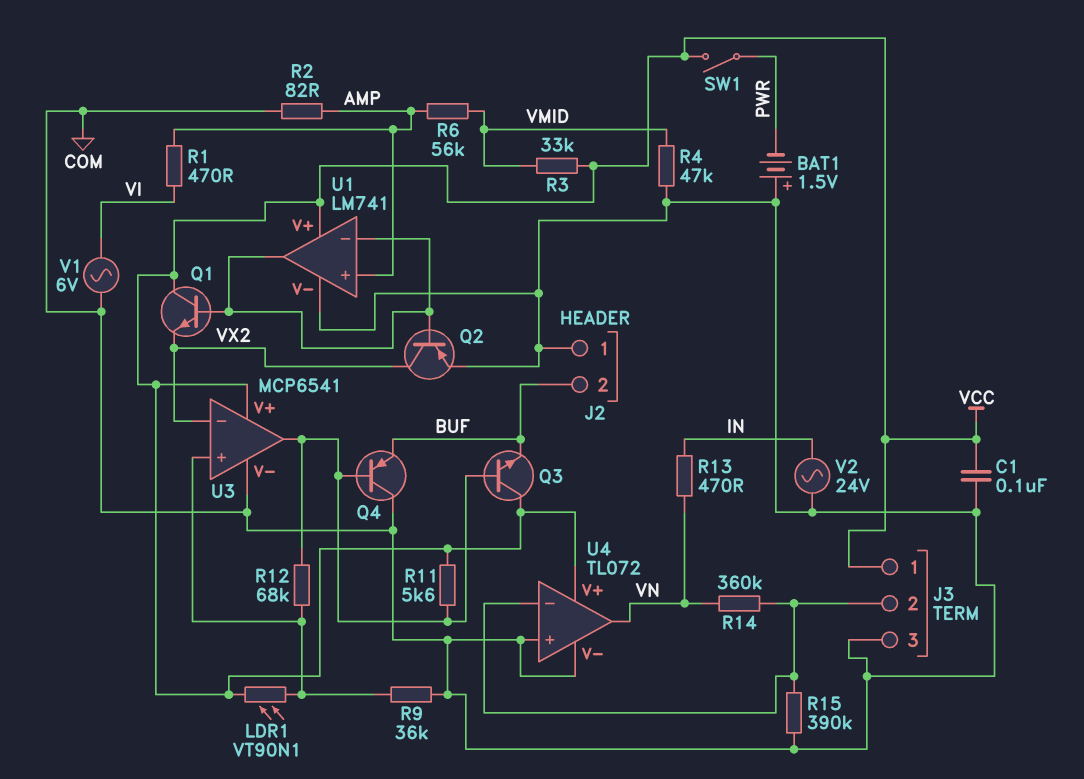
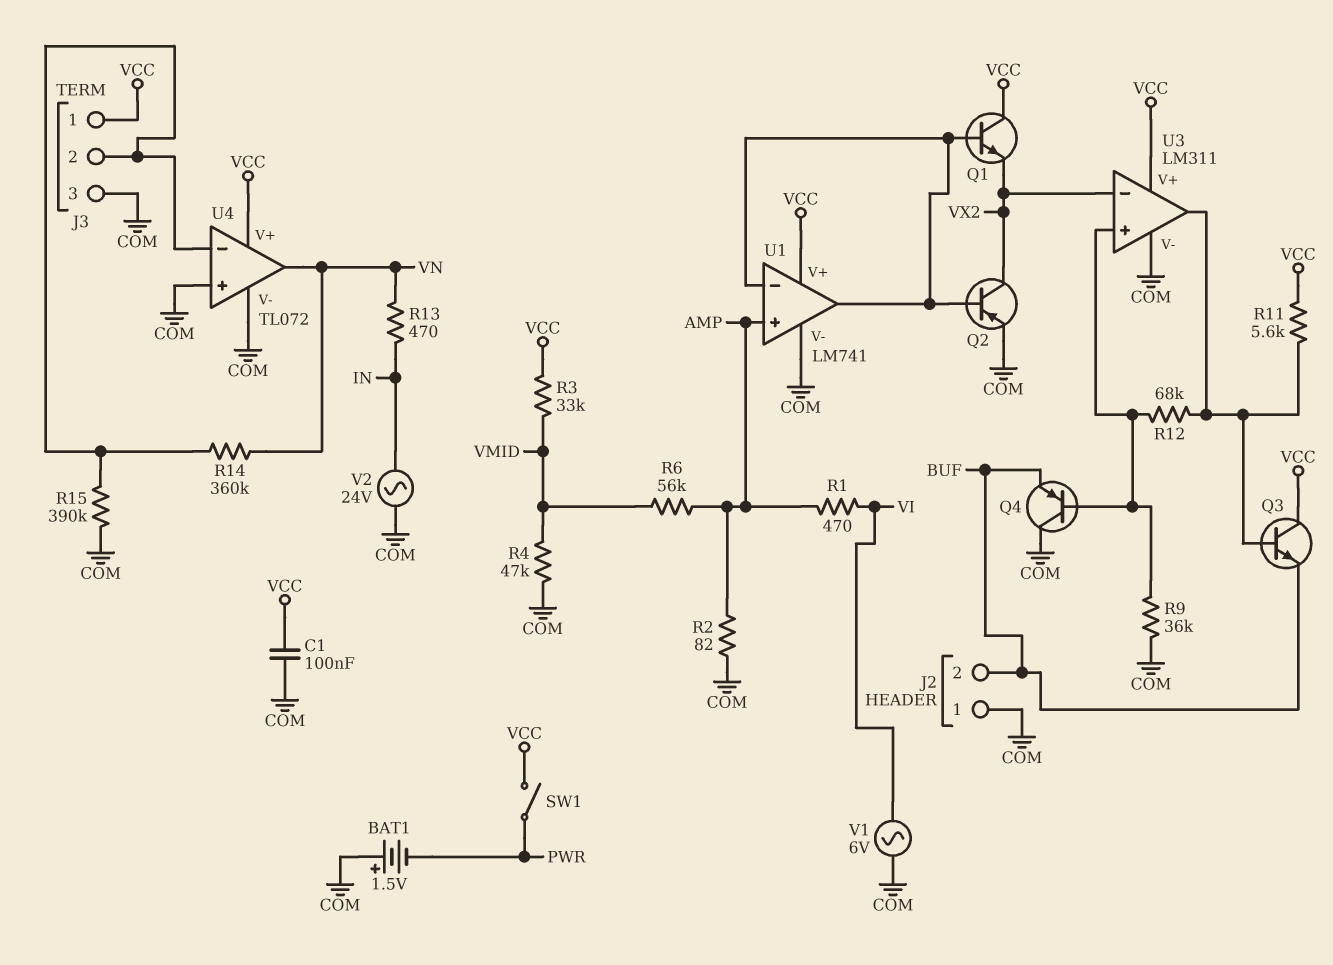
LDR1: VT90N1 (U3/in+, VCC) -> none
Q4: PNP (B U3/out, C COM, E BUF) -> PNP (B U3/in+, C COM, E BUF)
U3: MCP6541 -> LM311

